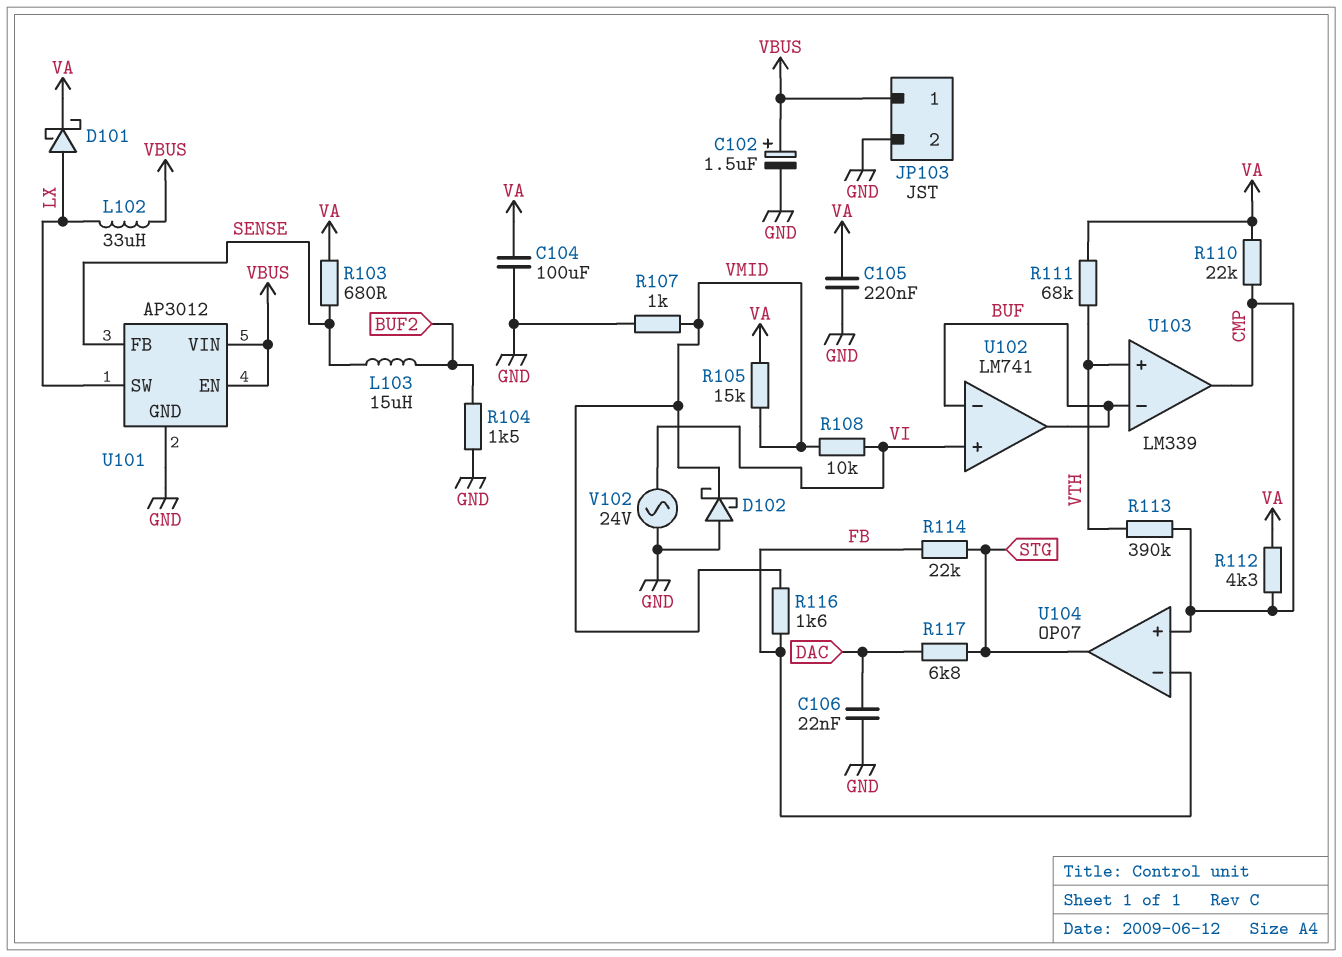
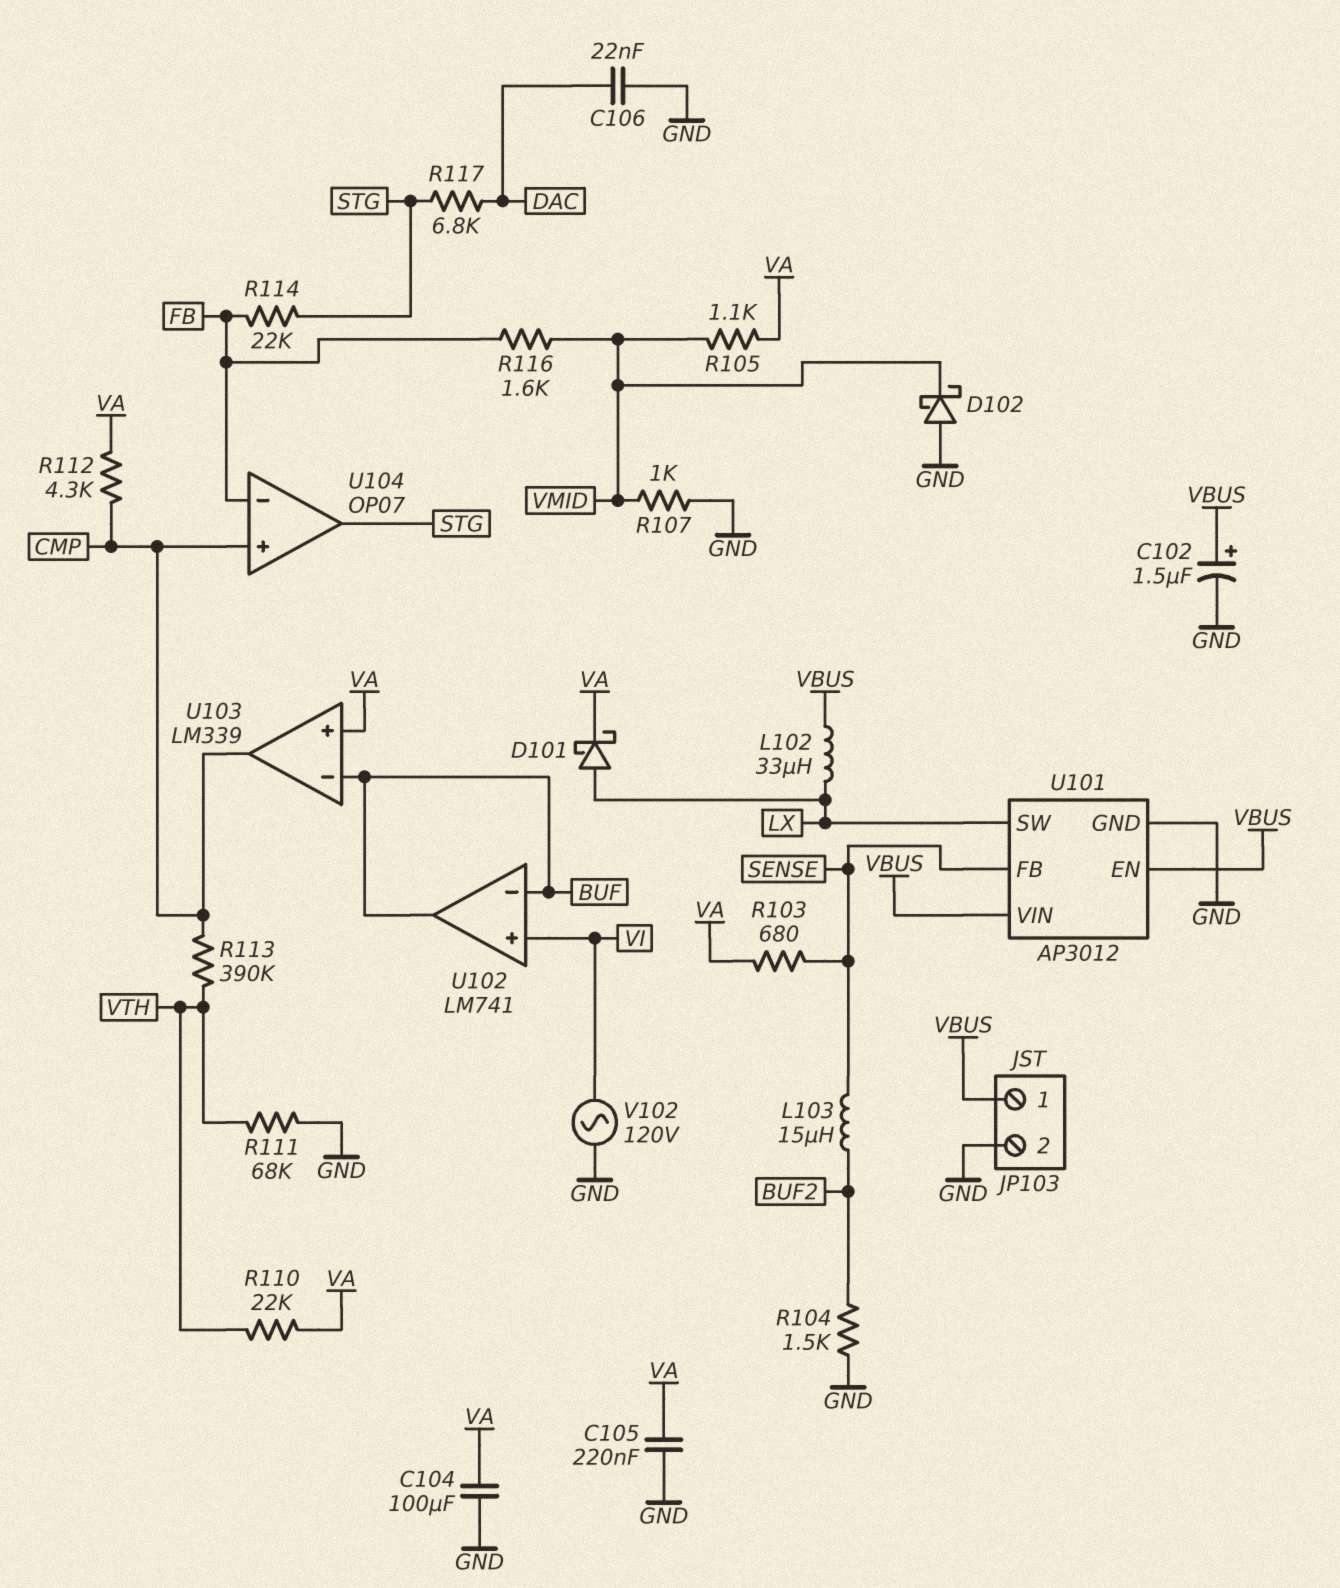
R105: 15k (VA, VMID) -> 1.1k (VA, VMID)
R108: 10k (VI, VMID) -> none
R110: 22k (CMP, VA) -> 22k (VA, VTH)
R111: 68k (VA, VTH) -> 68k (GND, VTH)
U103 pin in+: VTH -> VA
V102: AC 24V (GND, VI) -> AC 120V (GND, VI)

